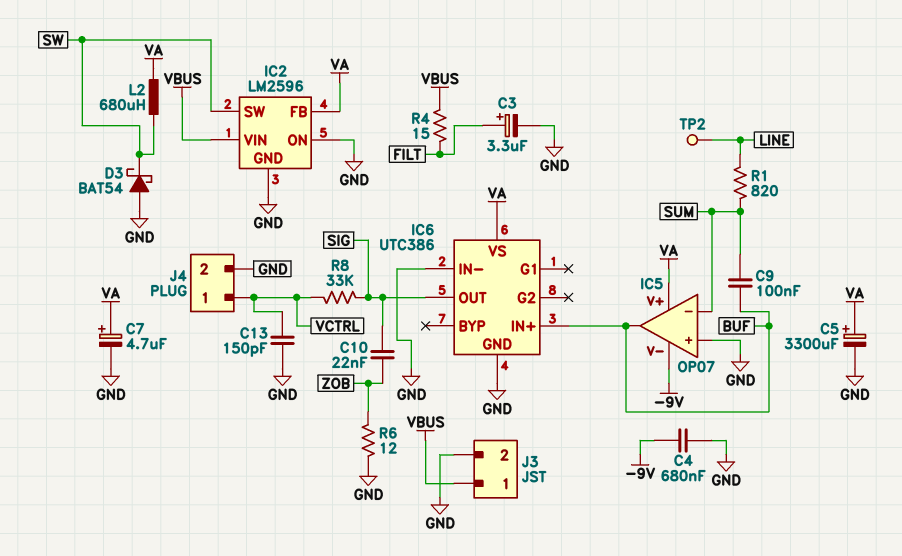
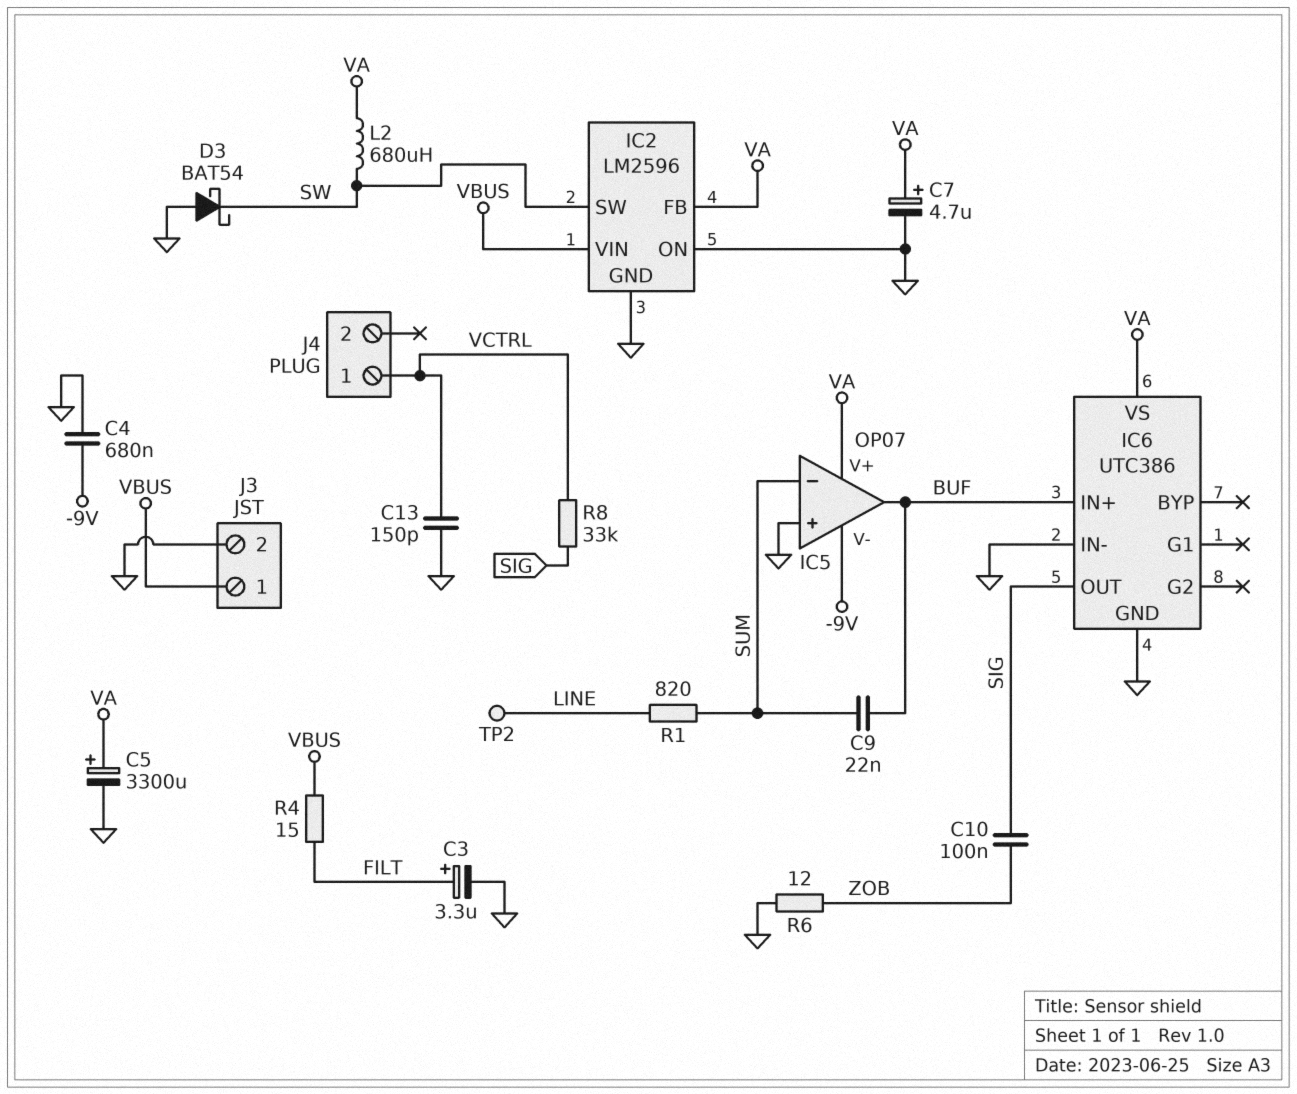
C9: 100nF (BUF, SUM) -> 22nF (BUF, SUM)
C10: 22nF (SIG, ZOB) -> 100nF (SIG, ZOB)
J4 pin 2: GND -> none

